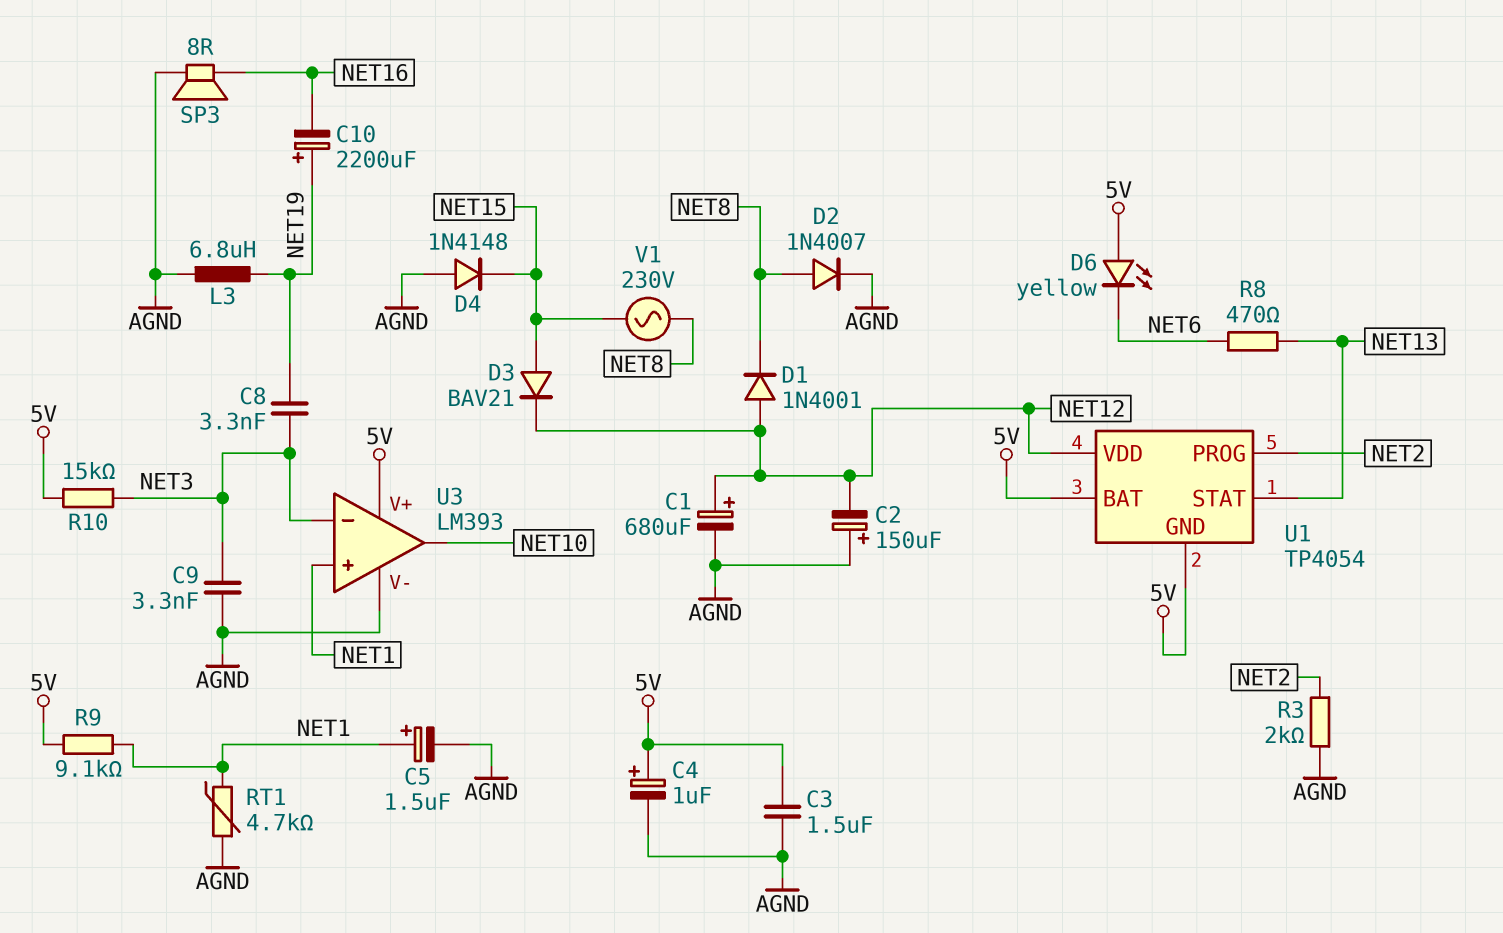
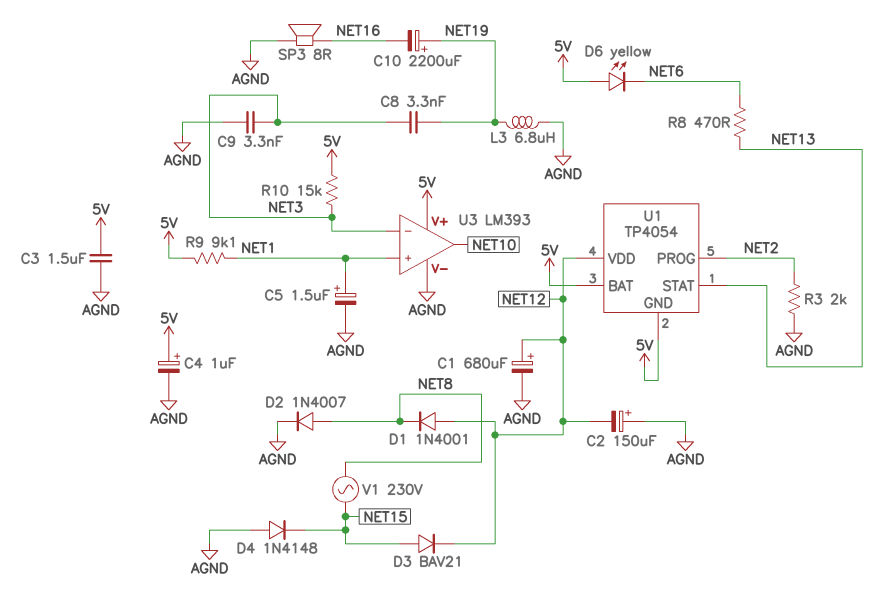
RT1: 4.7k (AGND, NET1) -> none

